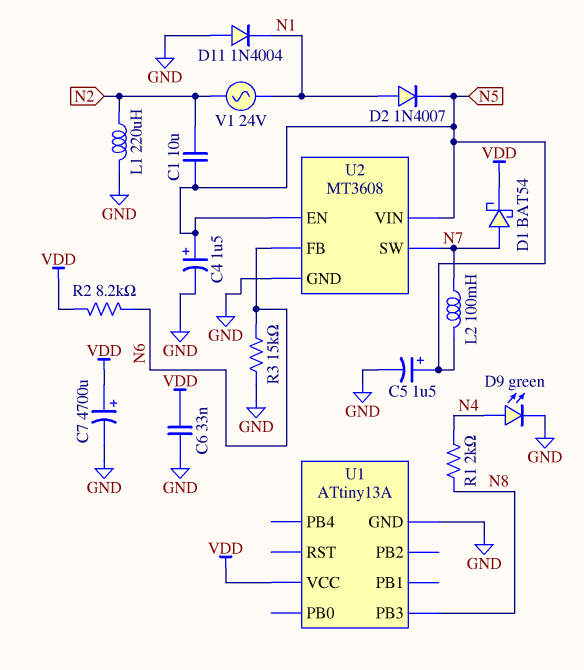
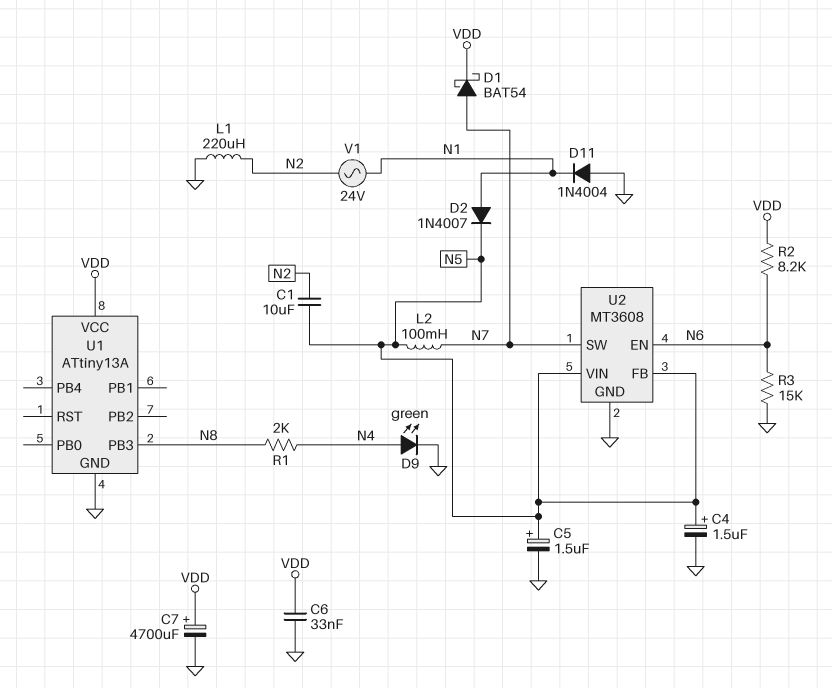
U2 pin EN: N5 -> N6
U2 pin FB: N6 -> N5

